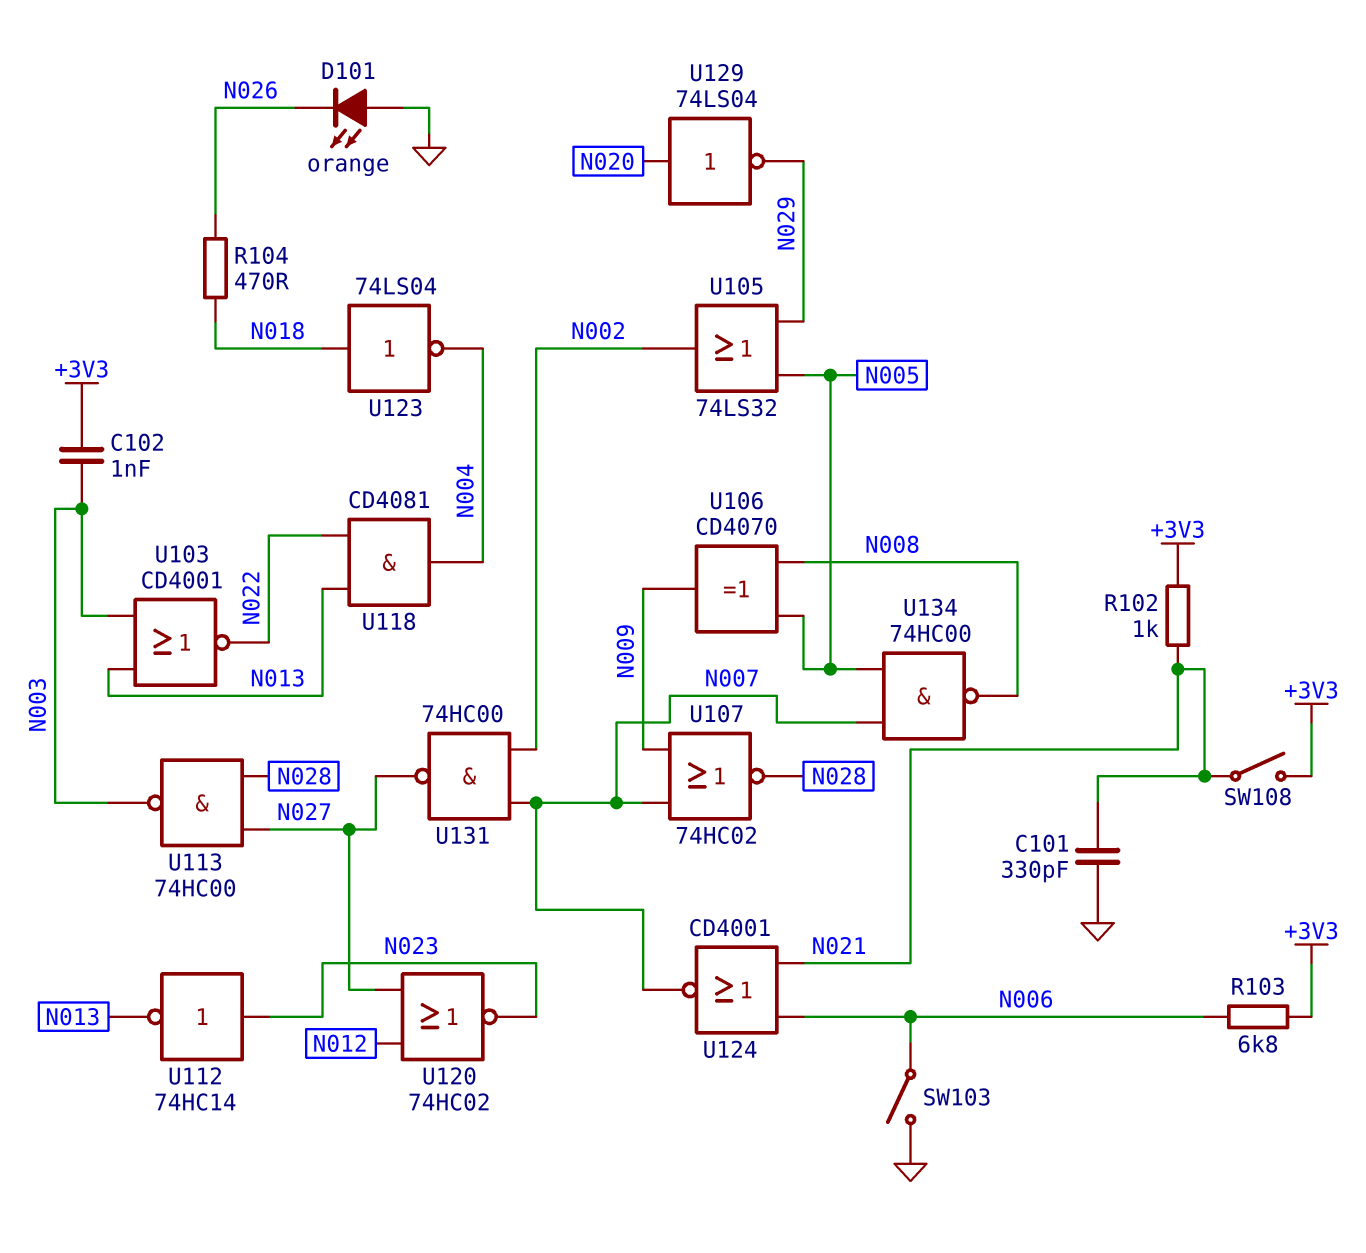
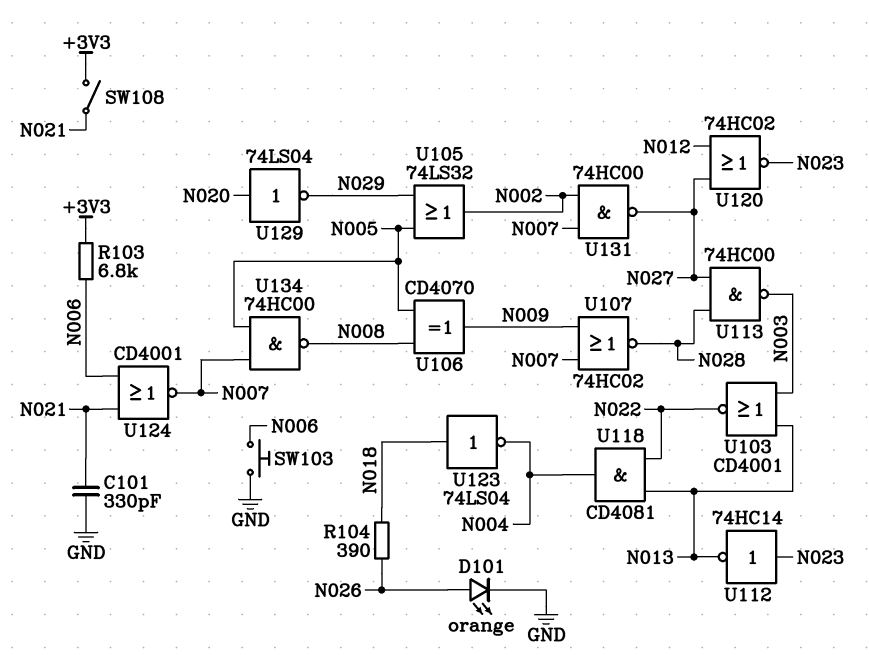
C102: 1nF (+3V3, N003) -> none
D101: LED orange (A GND, K N026) -> LED orange (A N026, K GND)
R102: 1k (+3V3, N021) -> none
R104: 470 (N018, N026) -> 390 (N018, N026)
SW103: switch (GND, N006) -> button (GND, N006)

